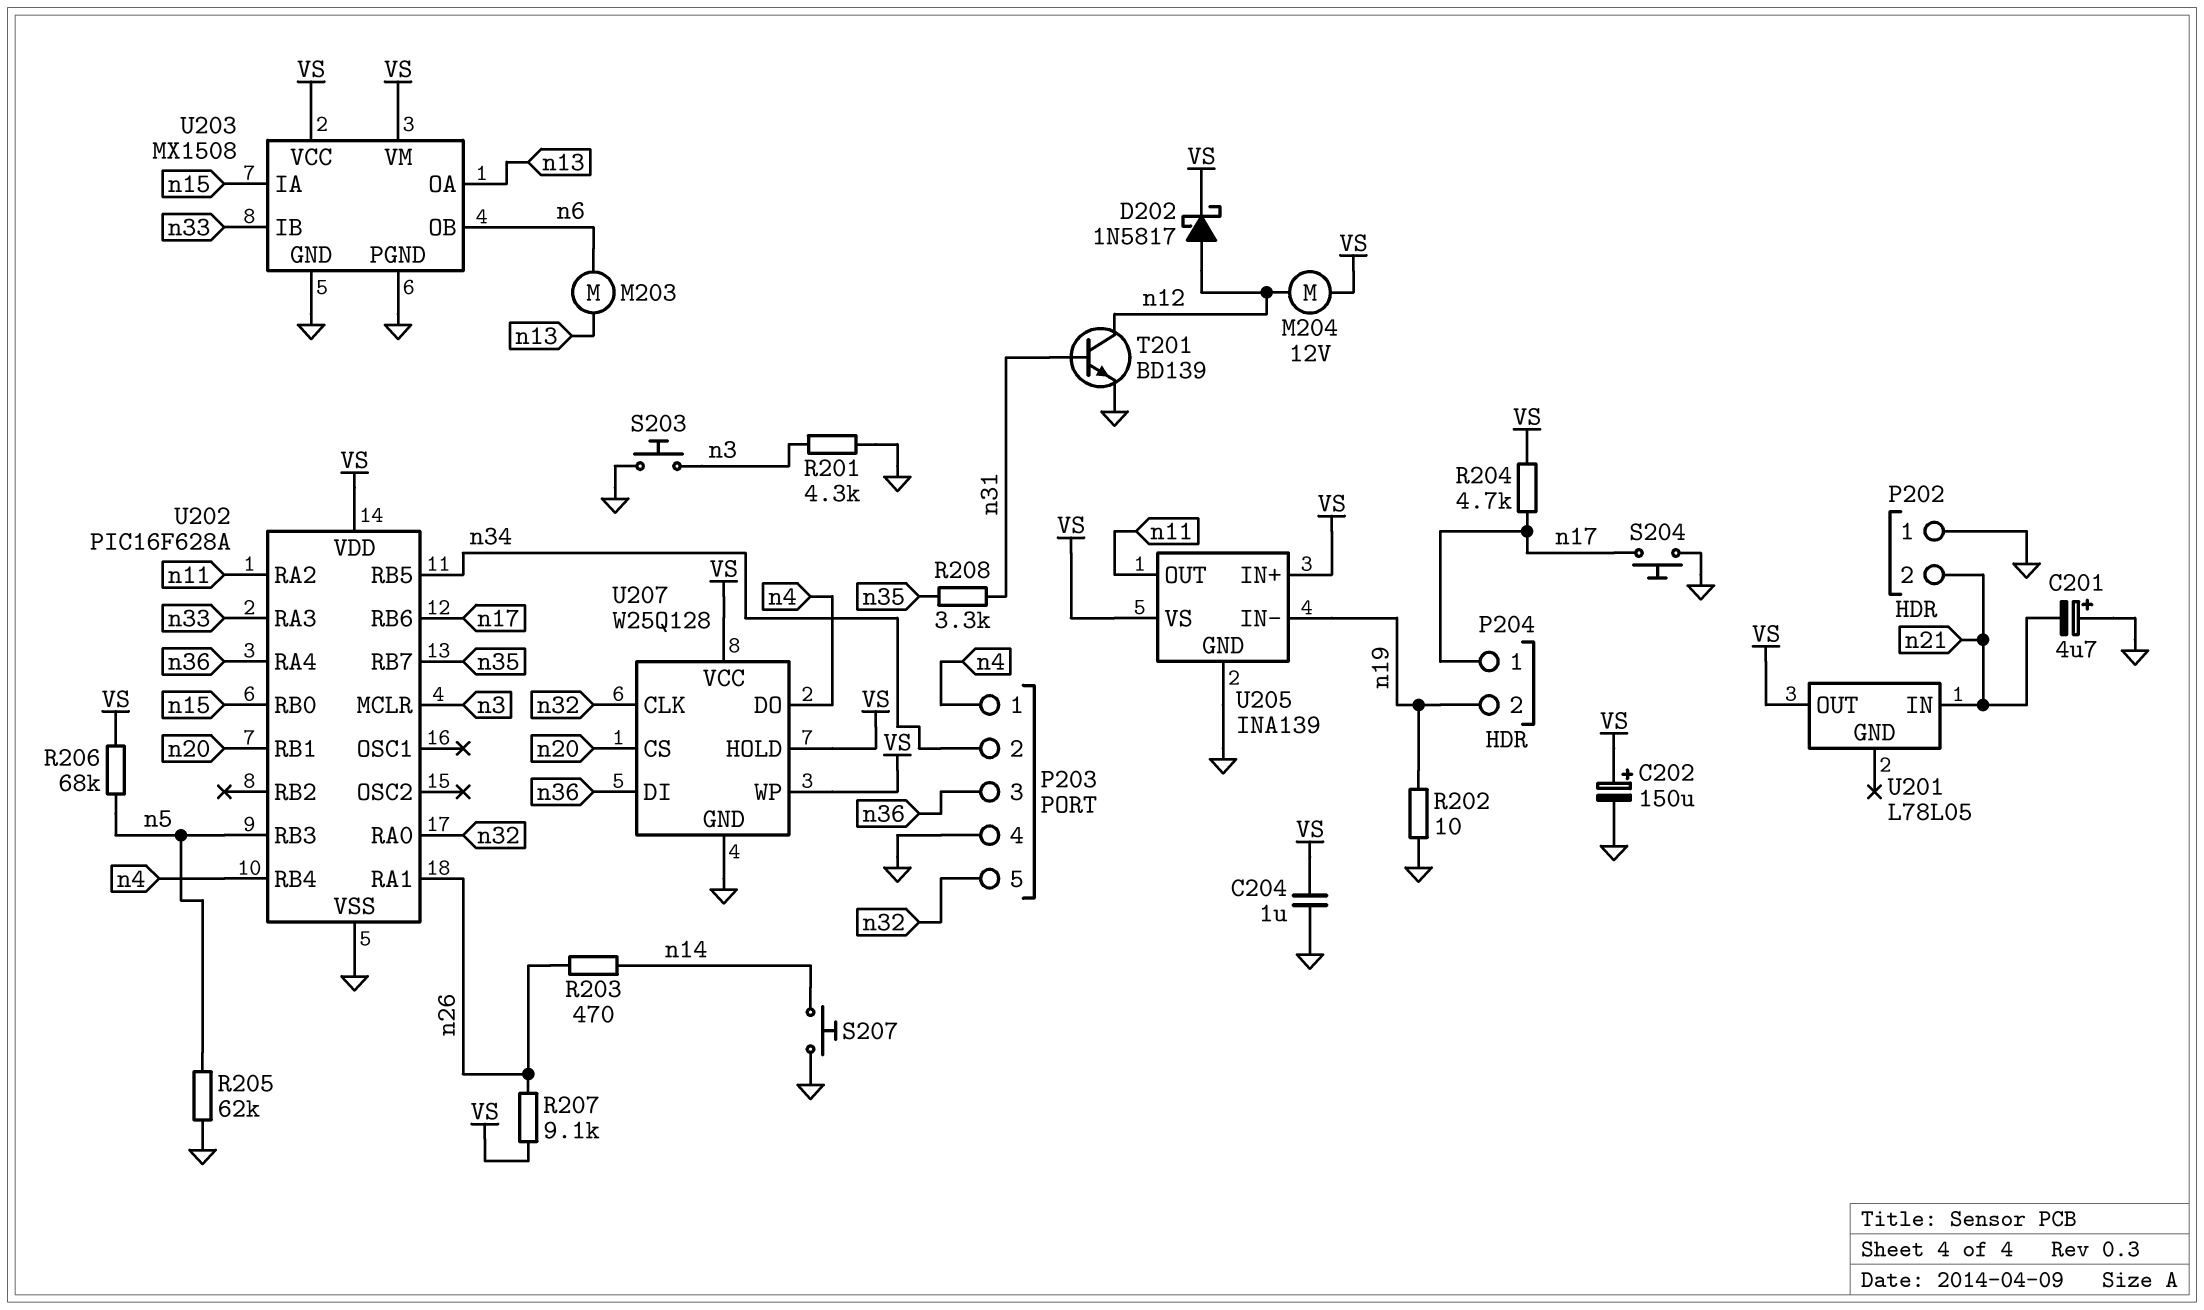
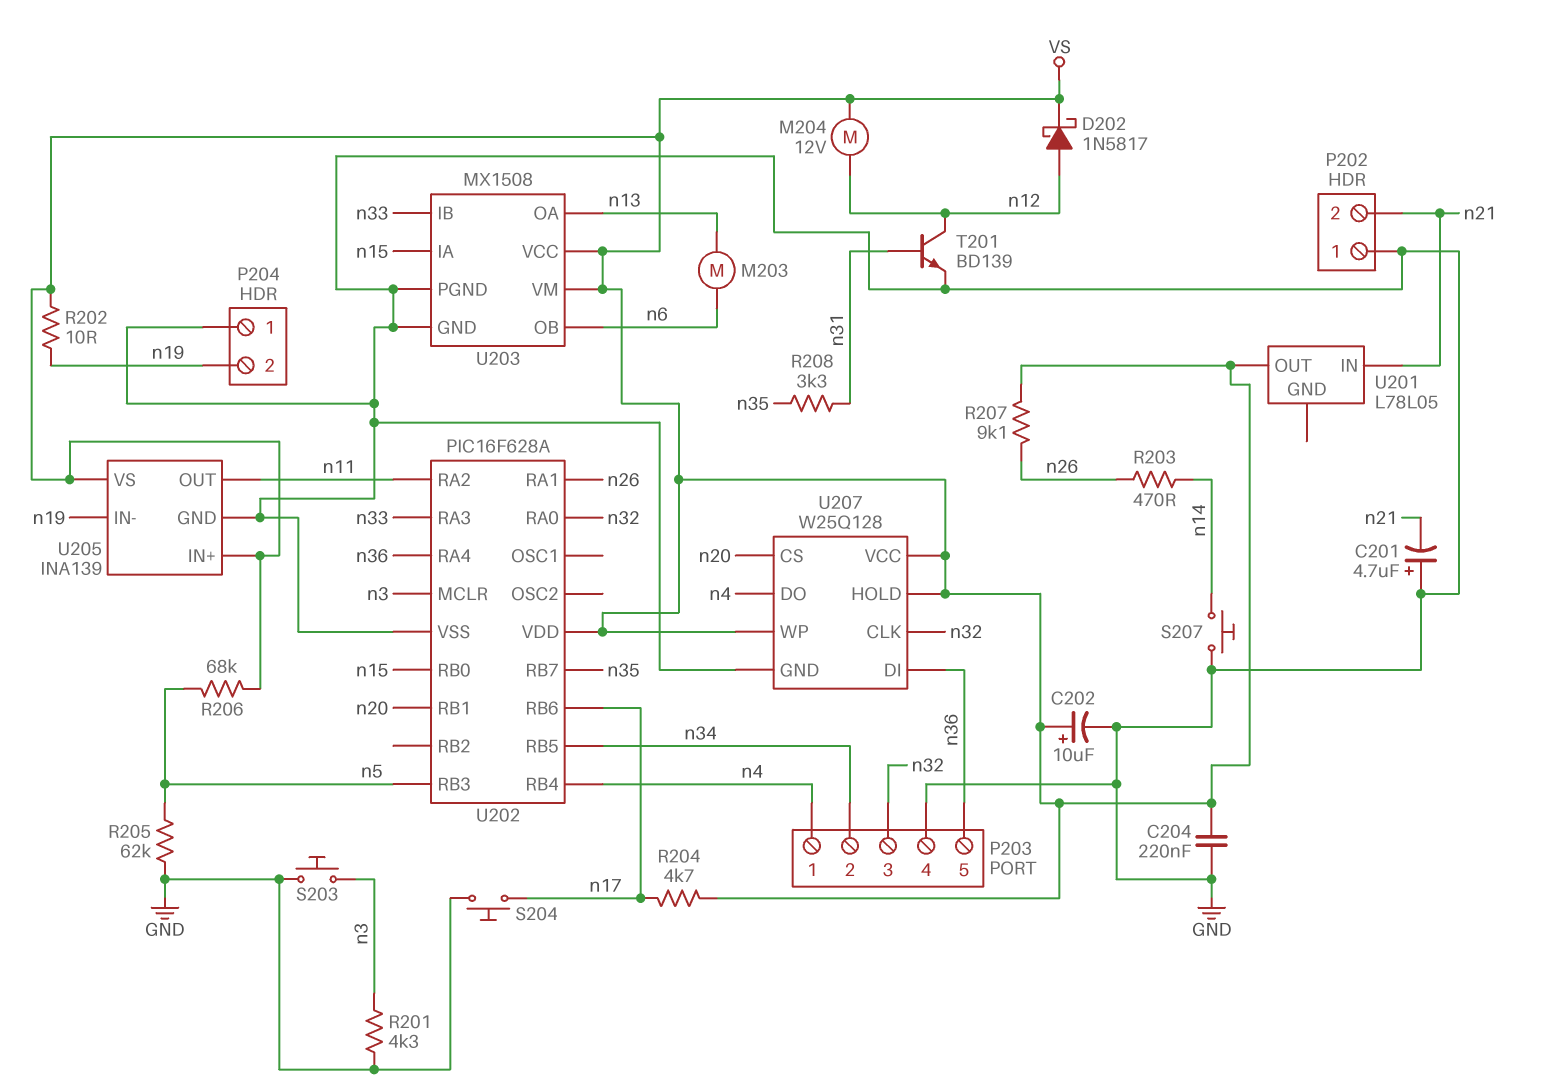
C202: 150uF (plus VS, minus GND) -> 10uF (plus VS, minus GND)
C204: 1uF (GND, VS) -> 220nF (GND, VS)
P203 pin 3: n36 -> n32
P203 pin 5: n32 -> n36
P204 pin 1: n17 -> GND
R202: 10 (GND, n19) -> 10 (VS, n19)

